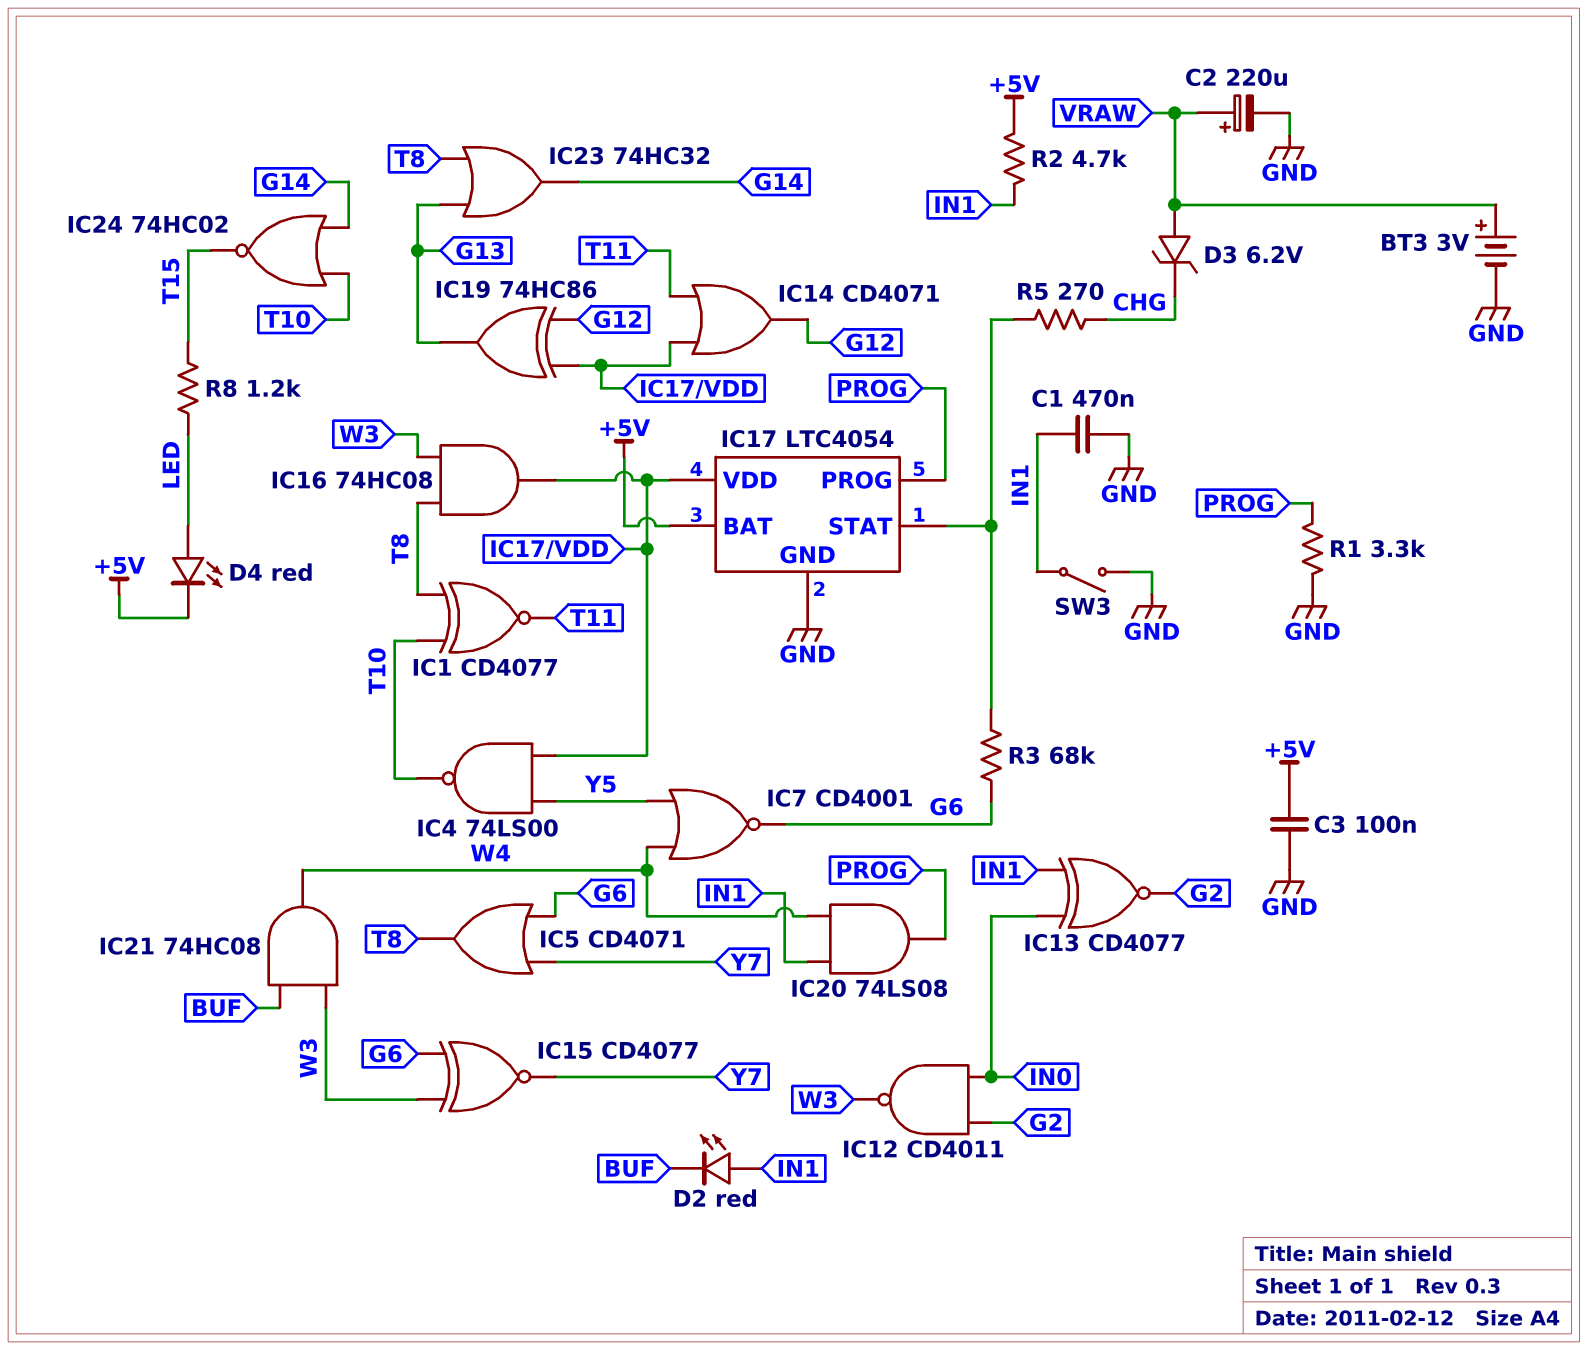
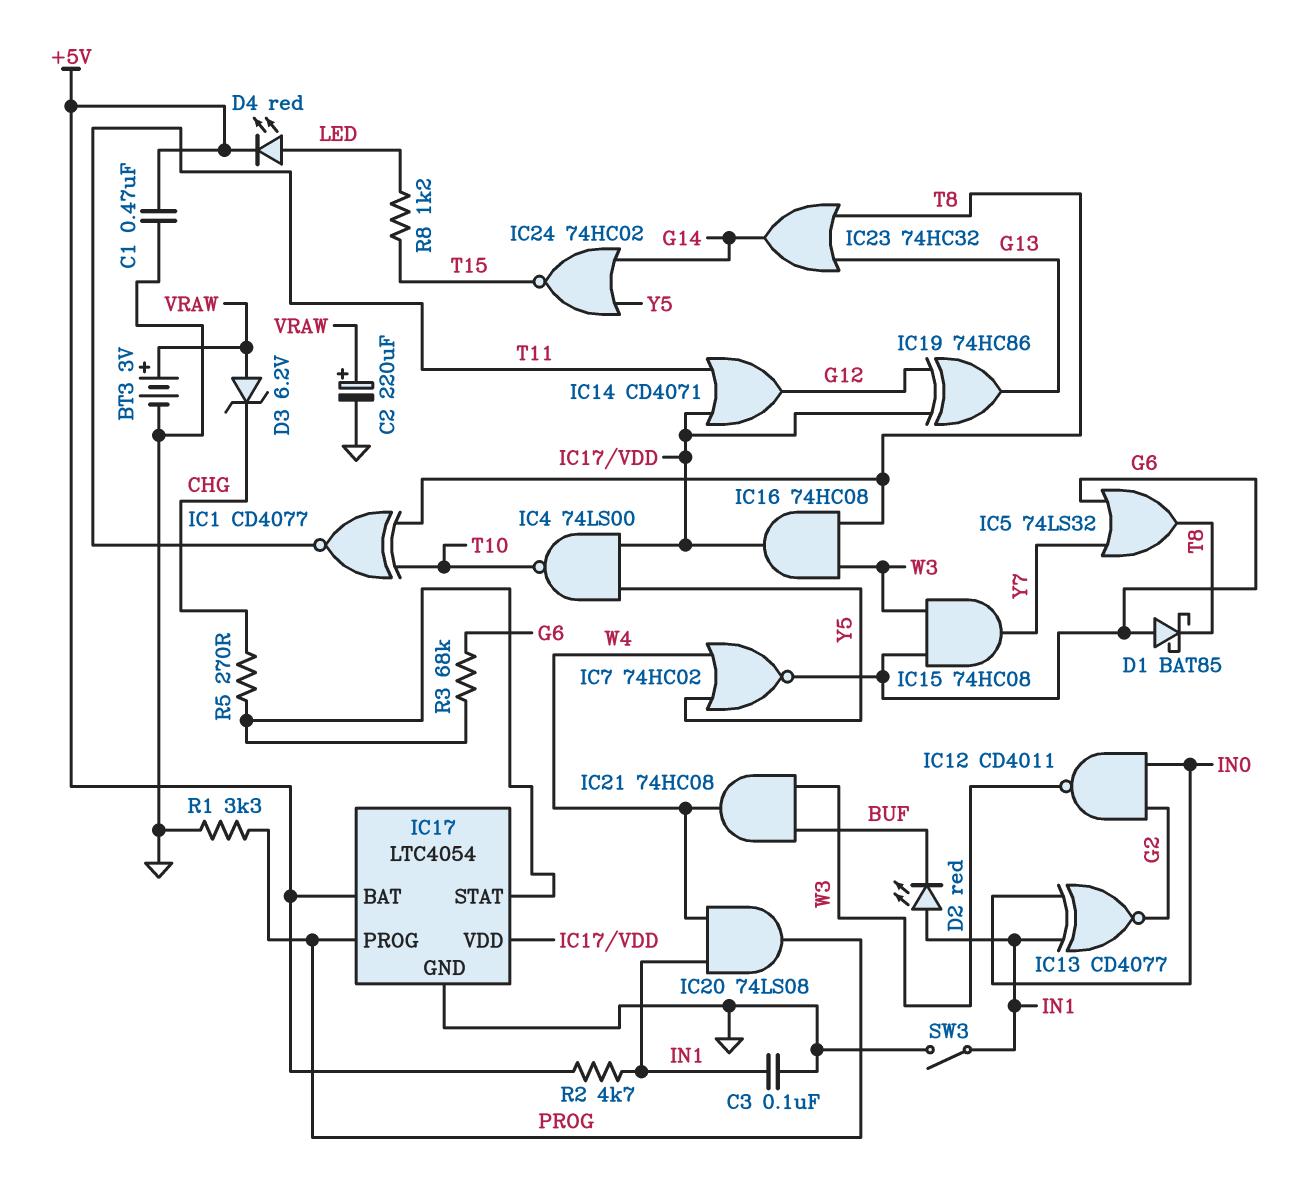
C1: 470nF (GND, IN1) -> 470nF (+5V, GND)
C3: 100nF (+5V, GND) -> 100nF (GND, IN1)
D1: none -> schottky BAT85 (A G6, K T8)
IC5: OR CD4071 (in G6, in Y7, out T8) -> OR 74LS32 (in G6, in Y7, out T8)
IC7: NOR CD4001 (in W4, in Y5, out G6) -> NOR 74HC02 (in W4, in Y5, out G6)
IC15: XNOR CD4077 (in G6, in W3, out Y7) -> AND 74HC08 (in G6, in W3, out Y7)
IC24: NOR 74HC02 (in G14, in T10, out T15) -> NOR 74HC02 (in G14, in Y5, out T15)

